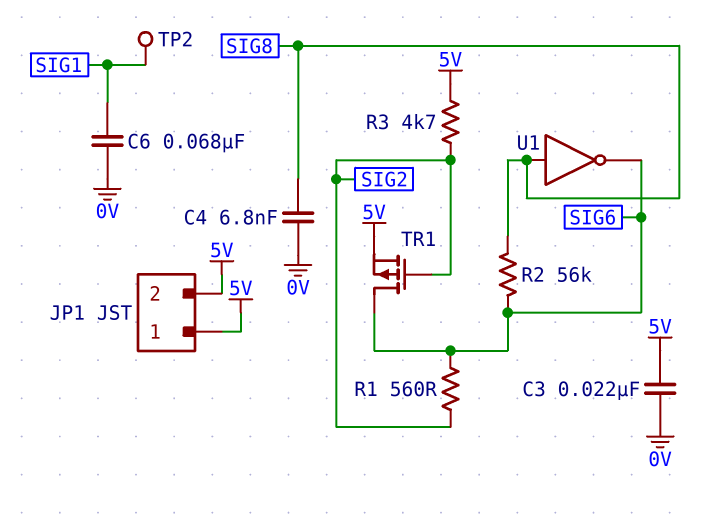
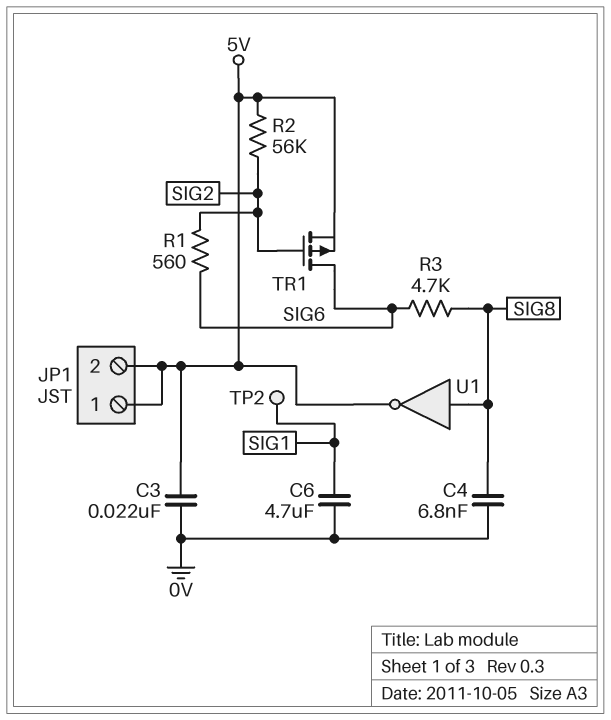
C6: 68nF (0V, SIG1) -> 4.7uF (0V, SIG1)
R2: 56k (SIG6, SIG8) -> 56k (5V, SIG2)
R3: 4.7k (5V, SIG2) -> 4.7k (SIG6, SIG8)
U1: NOT (in SIG8, out SIG6) -> NOT (in SIG8, out 5V)

